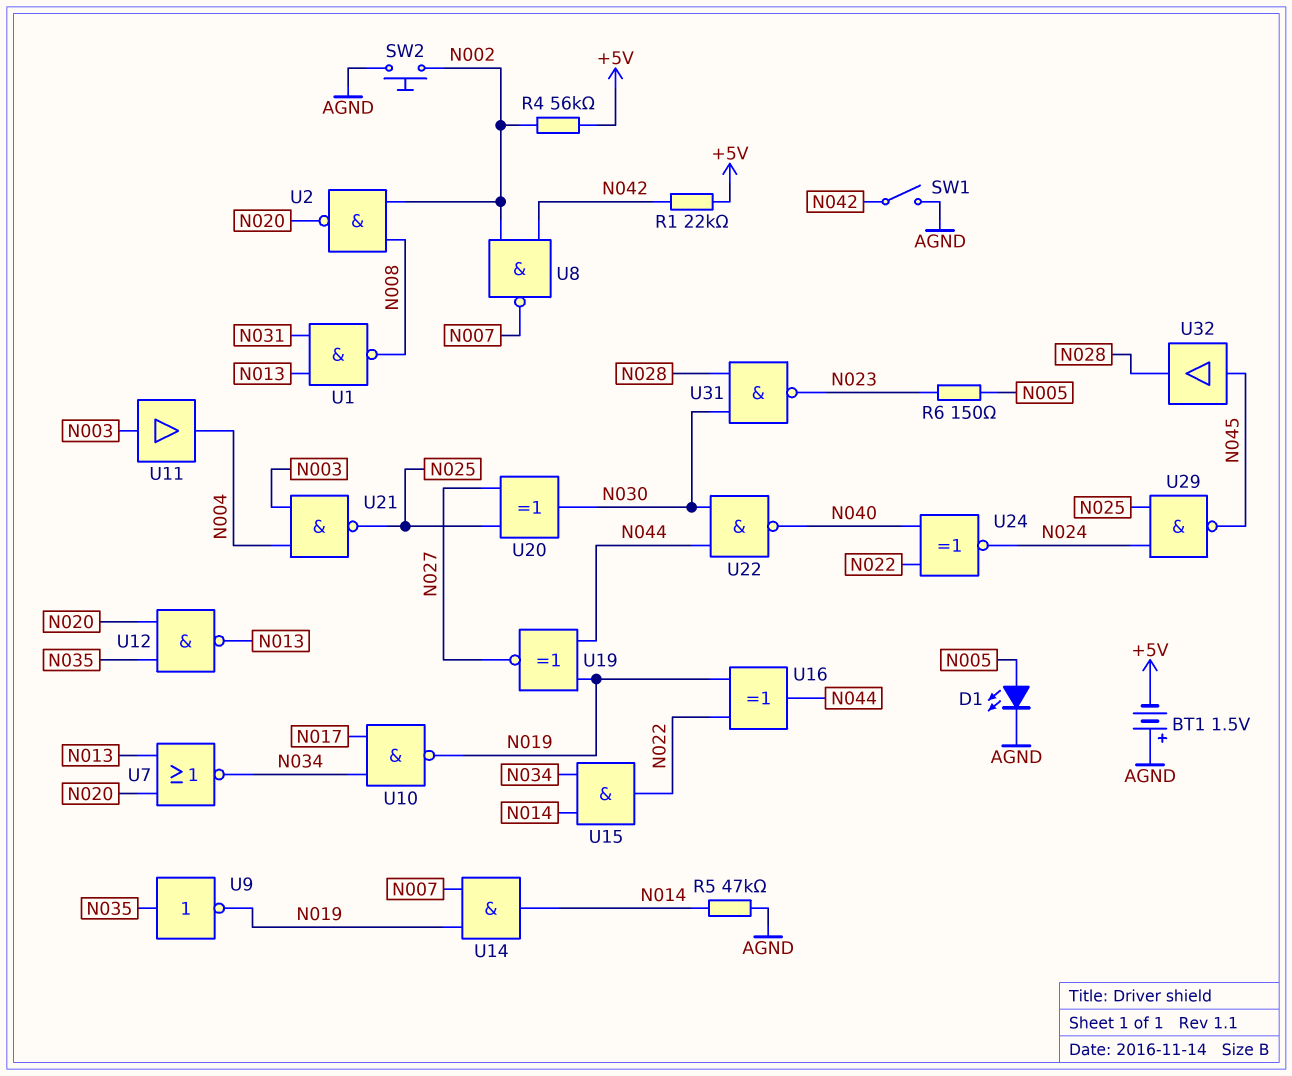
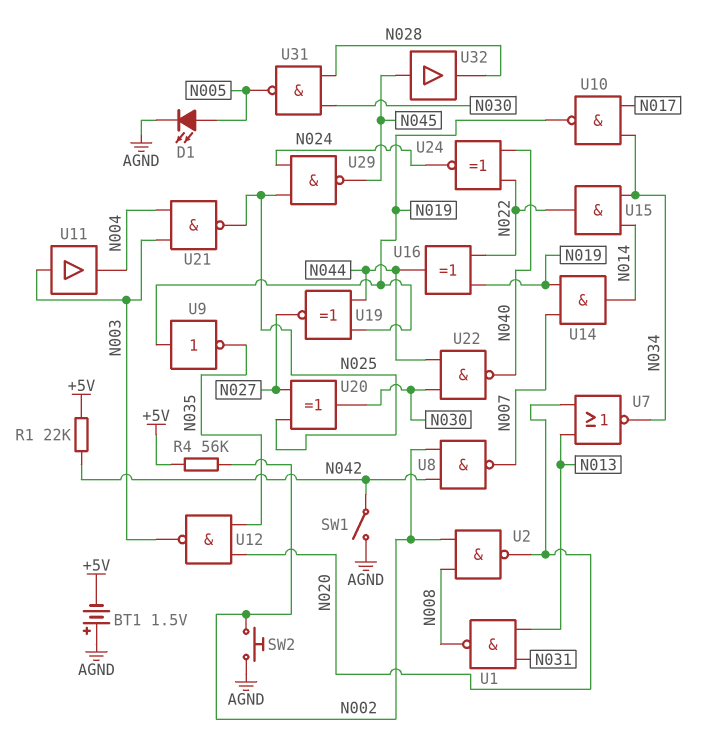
R5: 47k (AGND, N014) -> none
R6: 150 (N005, N023) -> none
U9: NOT (in N035, out N019) -> NOT (in N019, out N035)
U12: NAND (in N020, in N035, out N013) -> NAND (in N020, in N035, out N003)
U31: NAND (in N028, in N030, out N023) -> NAND (in N028, in N030, out N005)

